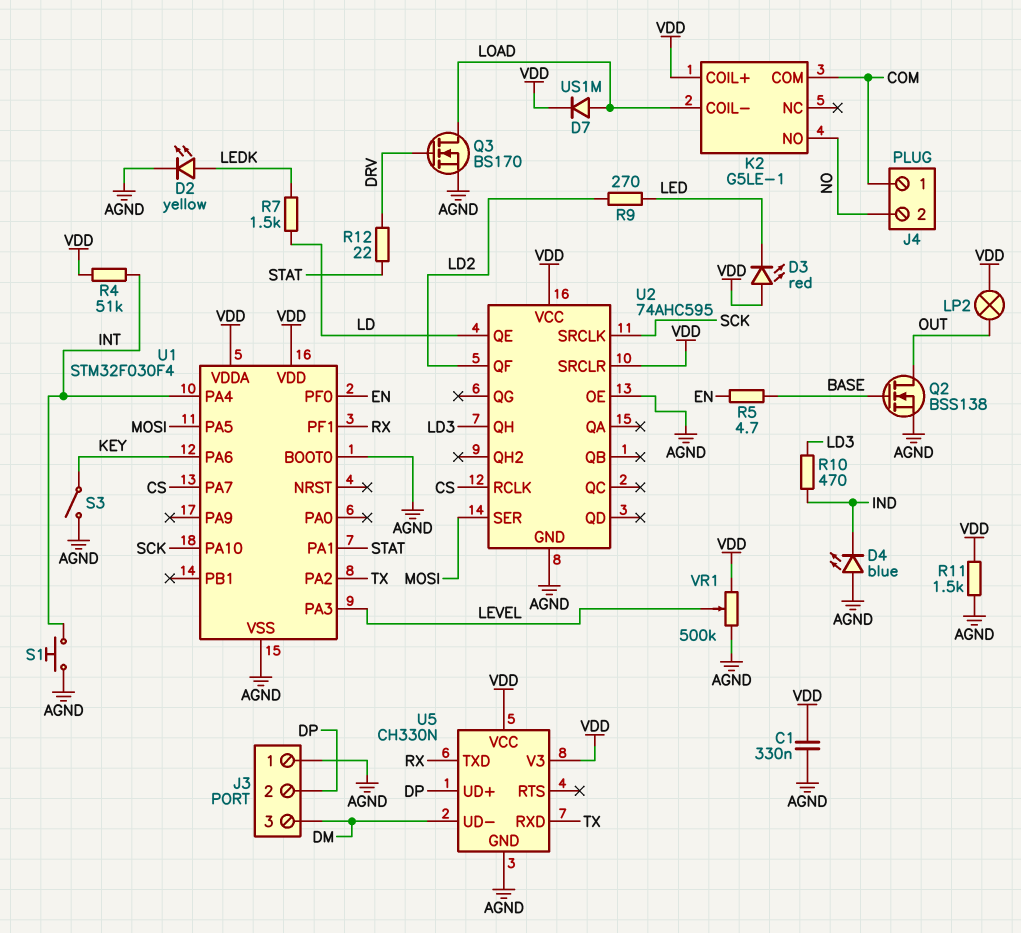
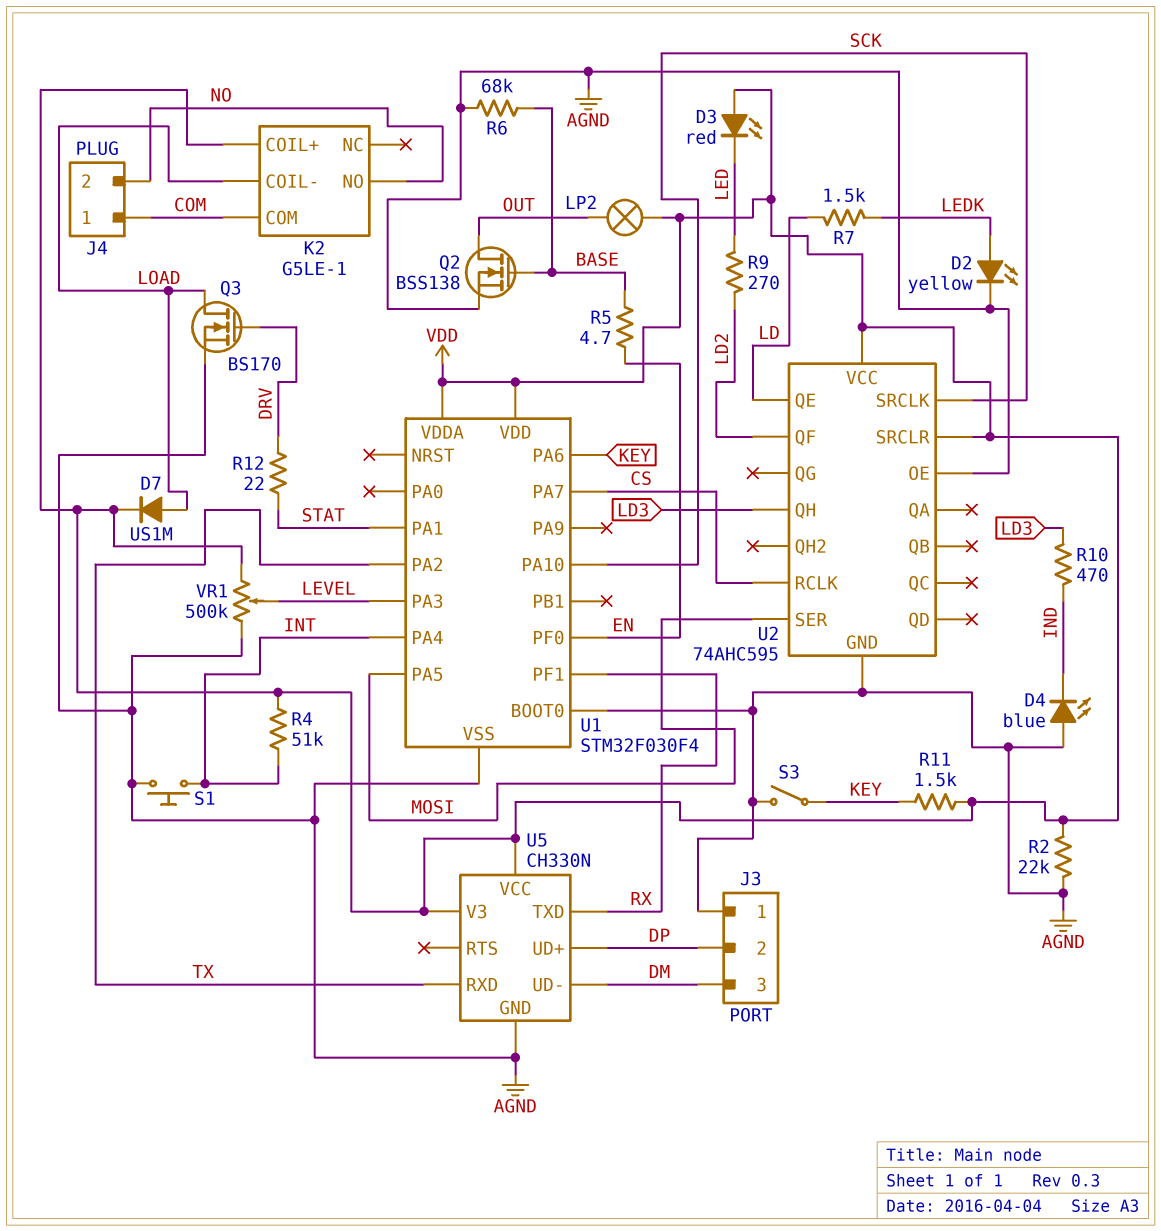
C1: 330nF (AGND, VDD) -> none
R2: none -> 22k (AGND, VDD)
R6: none -> 68k (AGND, BASE)
R11: 1.5k (AGND, VDD) -> 1.5k (KEY, VDD)

